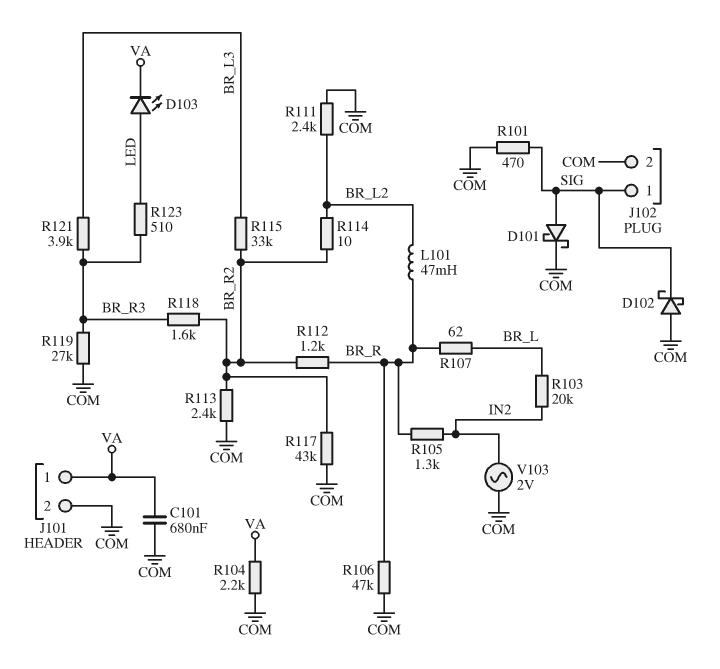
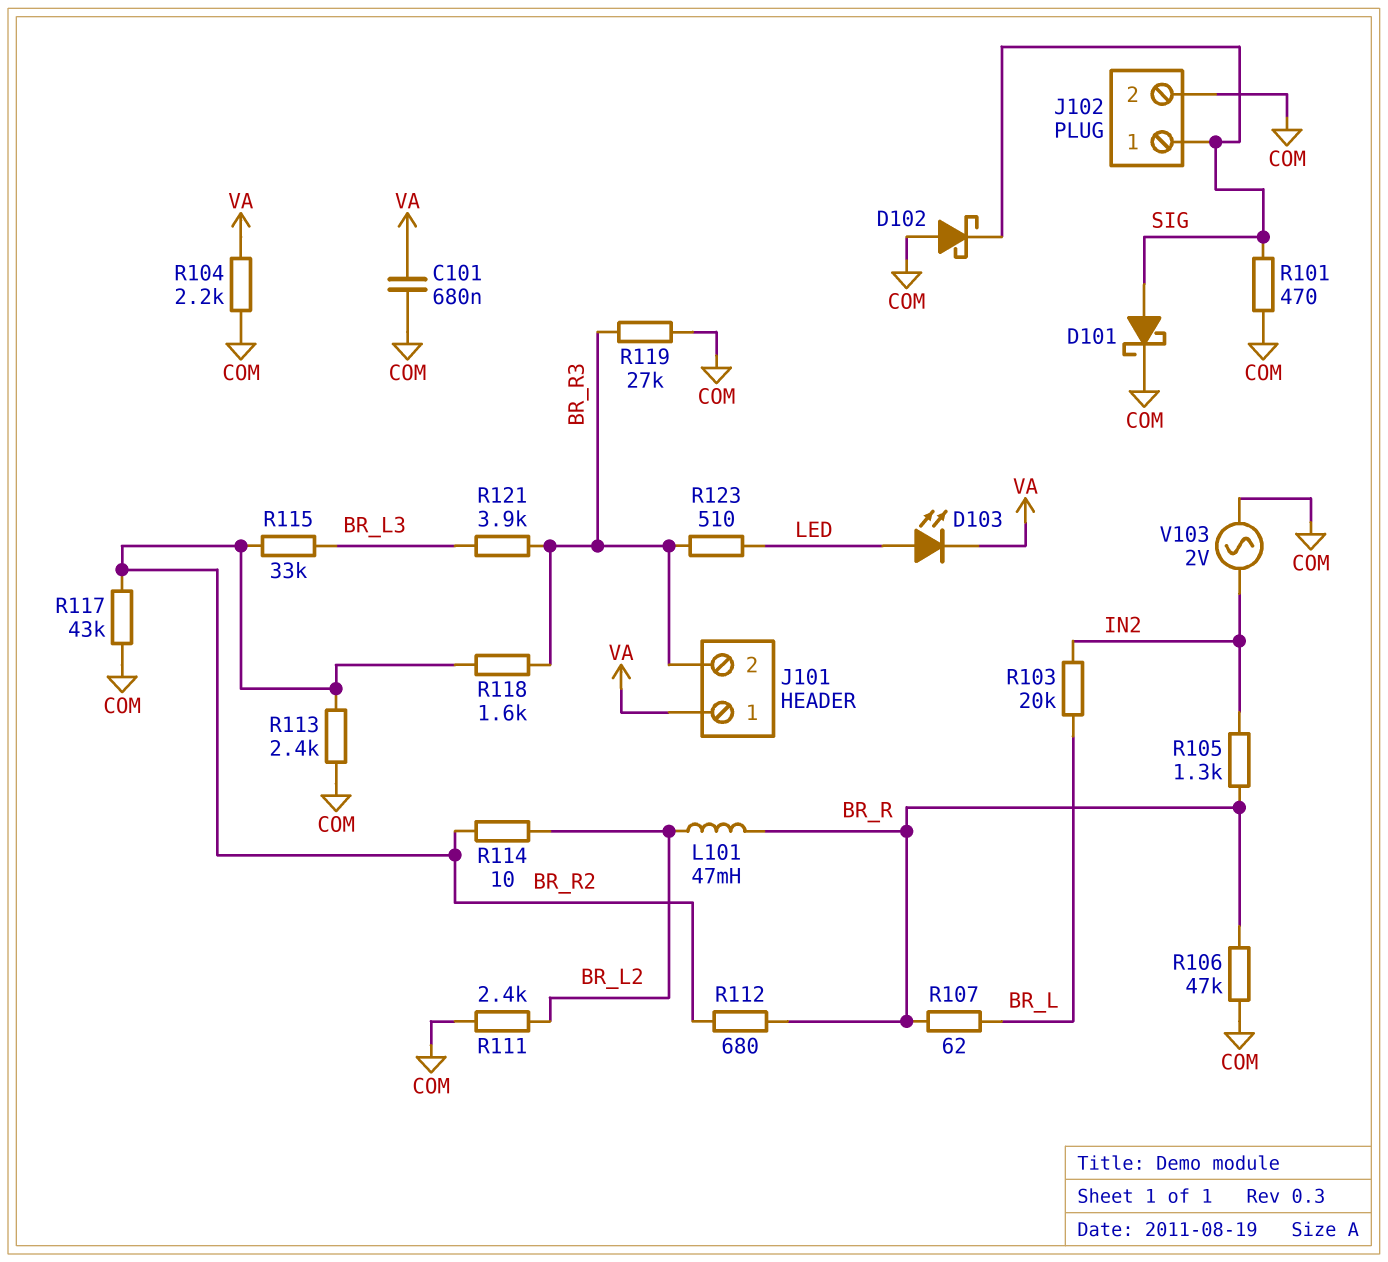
J101 pin 2: COM -> BR_R3
R112: 1.2k (BR_R, BR_R2) -> 680 (BR_R, BR_R2)

